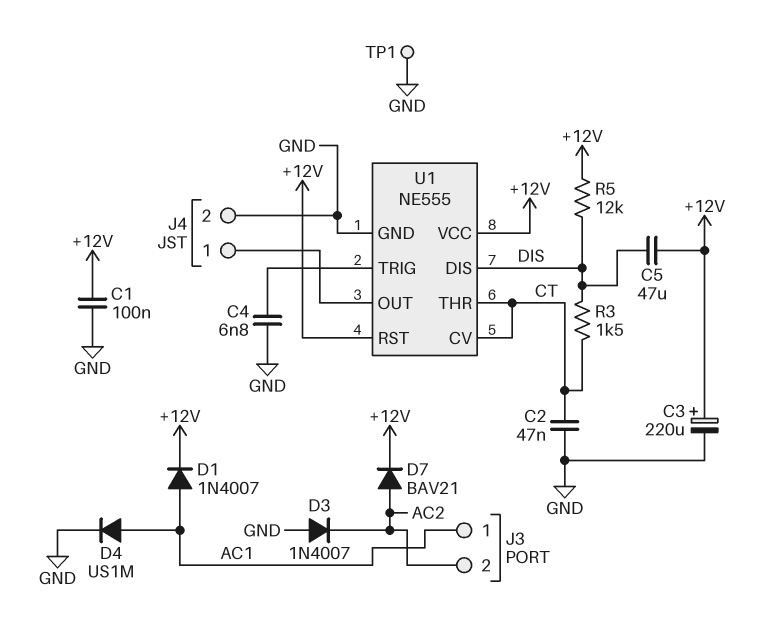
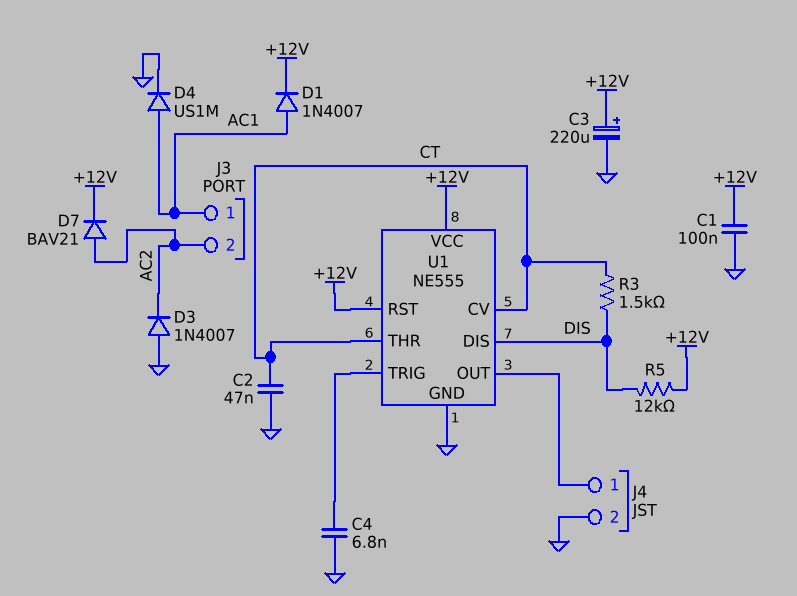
C5: 47uF (+12V, DIS) -> none
TP1: test point (GND) -> none

